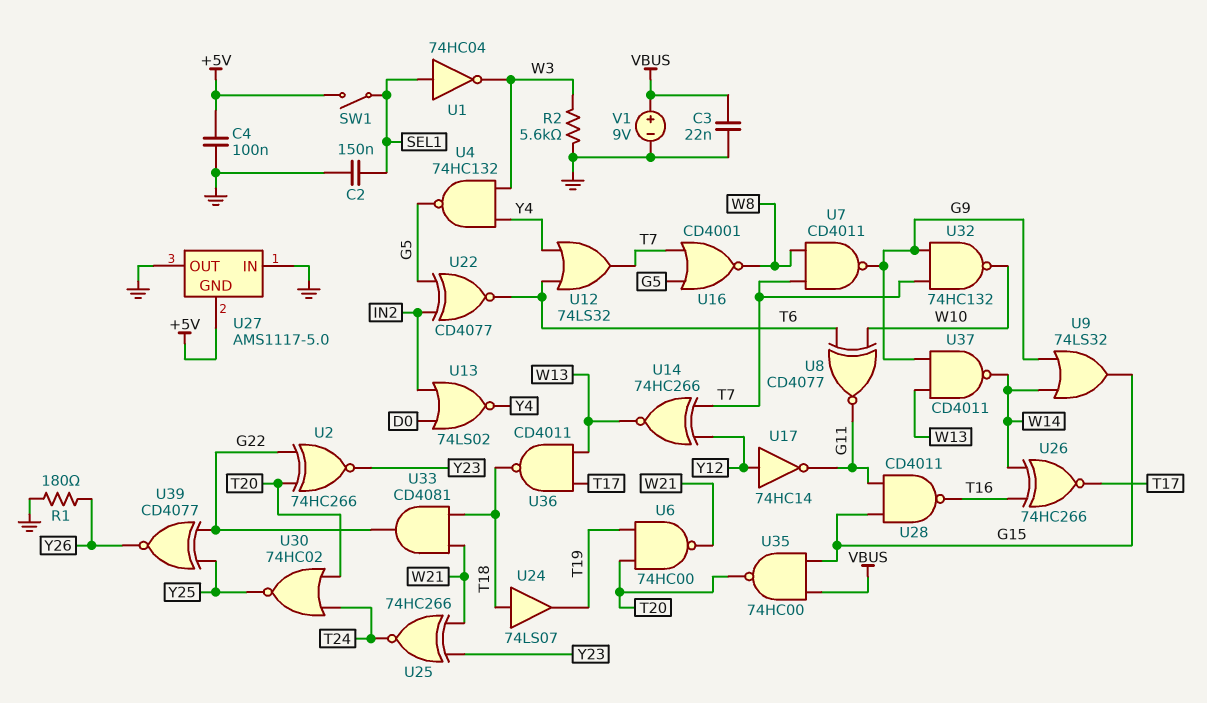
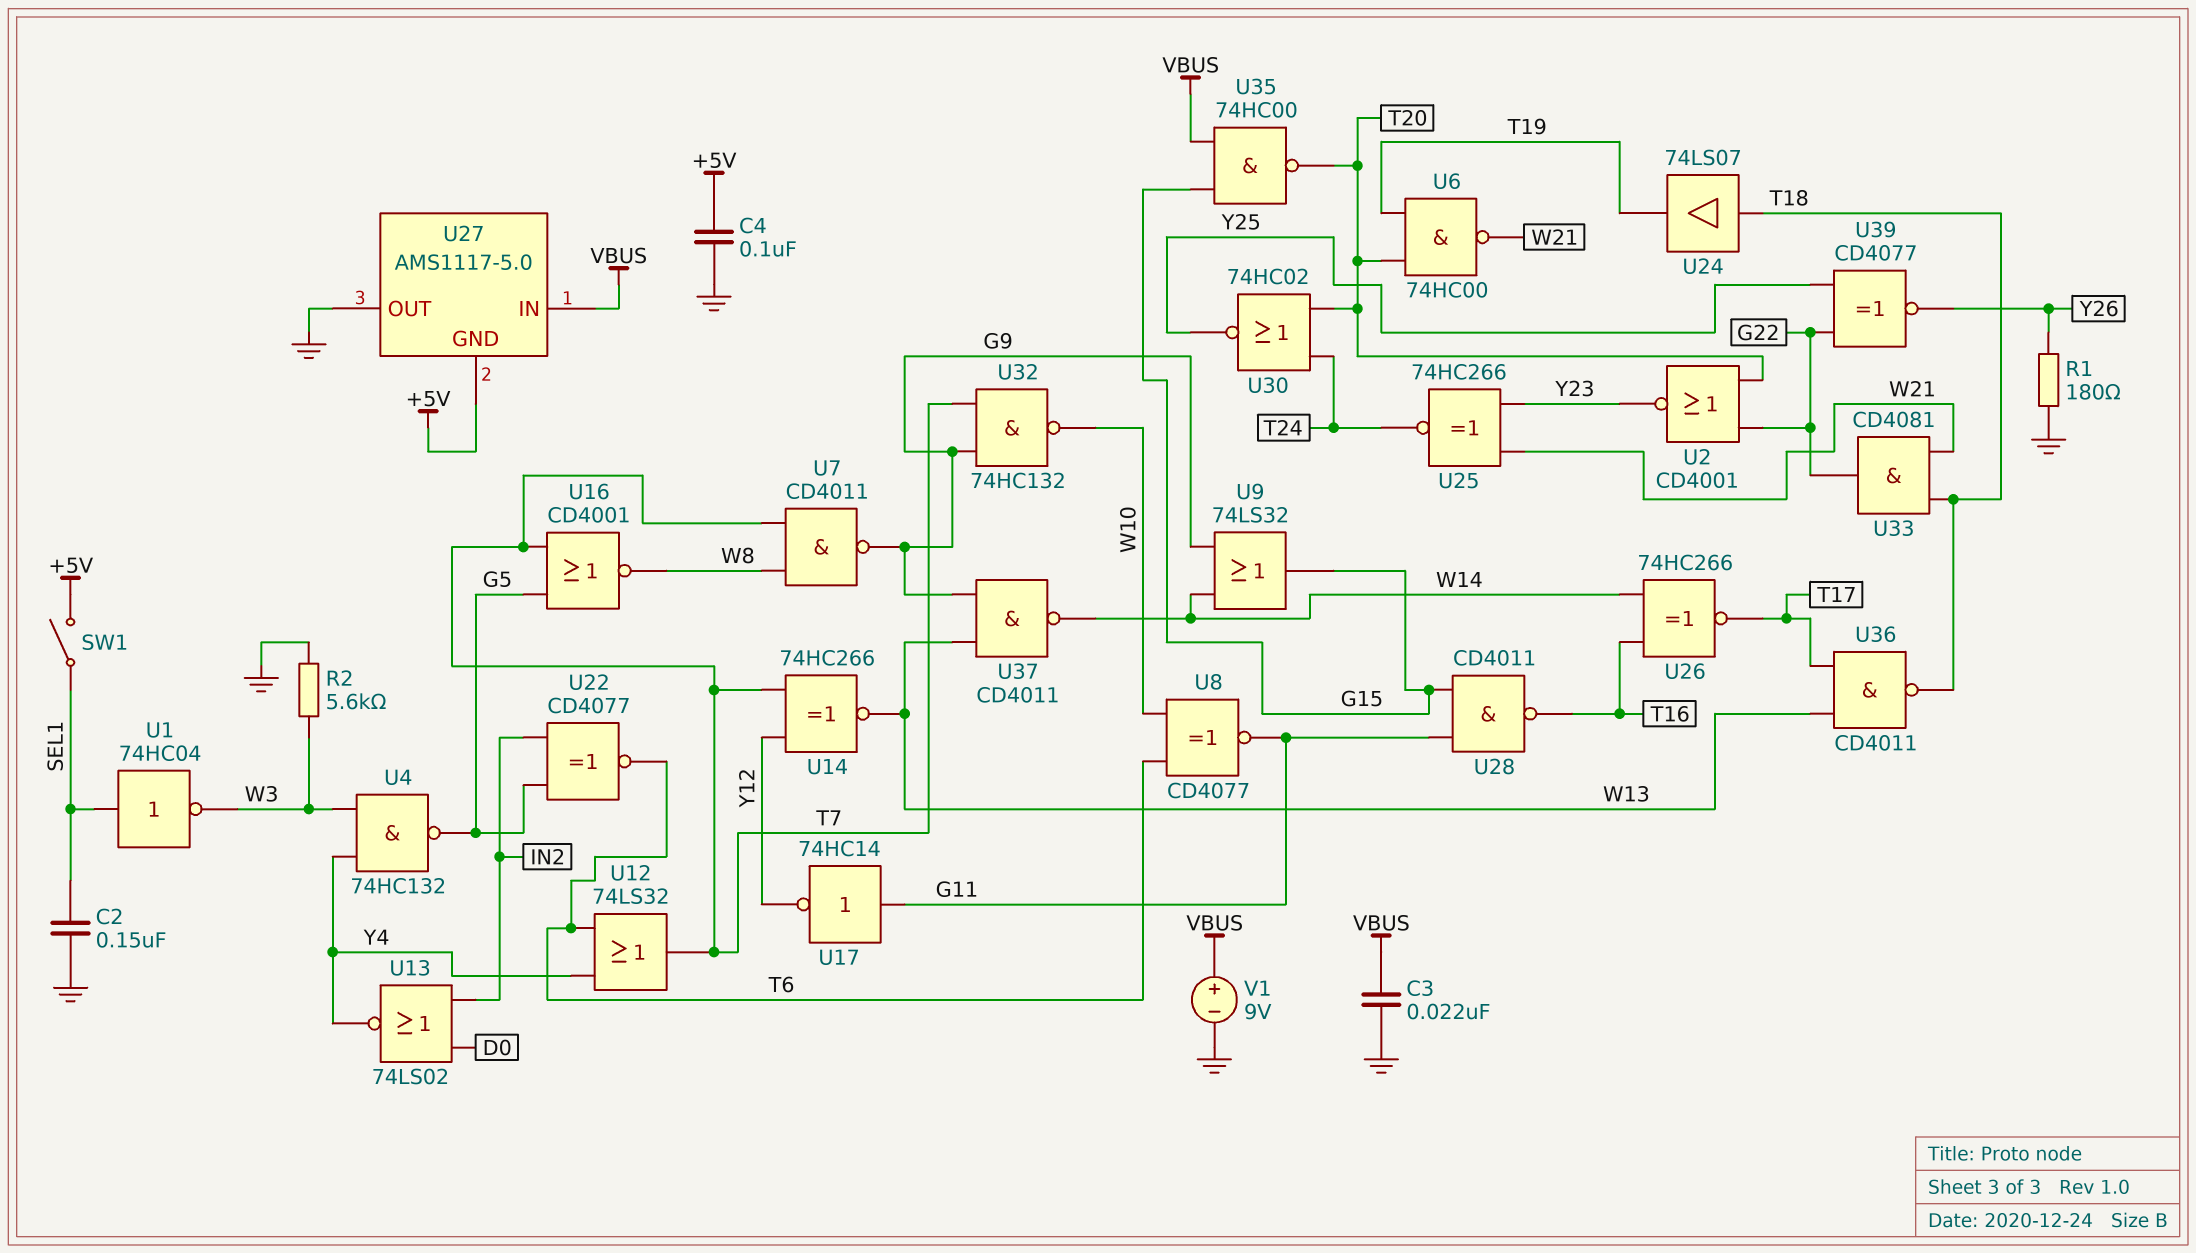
U2: XNOR 74HC266 (in G22, in T20, out Y23) -> NOR CD4001 (in G22, in T20, out Y23)
U17: NOT 74HC14 (in Y12, out G11) -> NOT 74HC14 (in G11, out Y12)
U27 pin IN: GND -> VBUS

